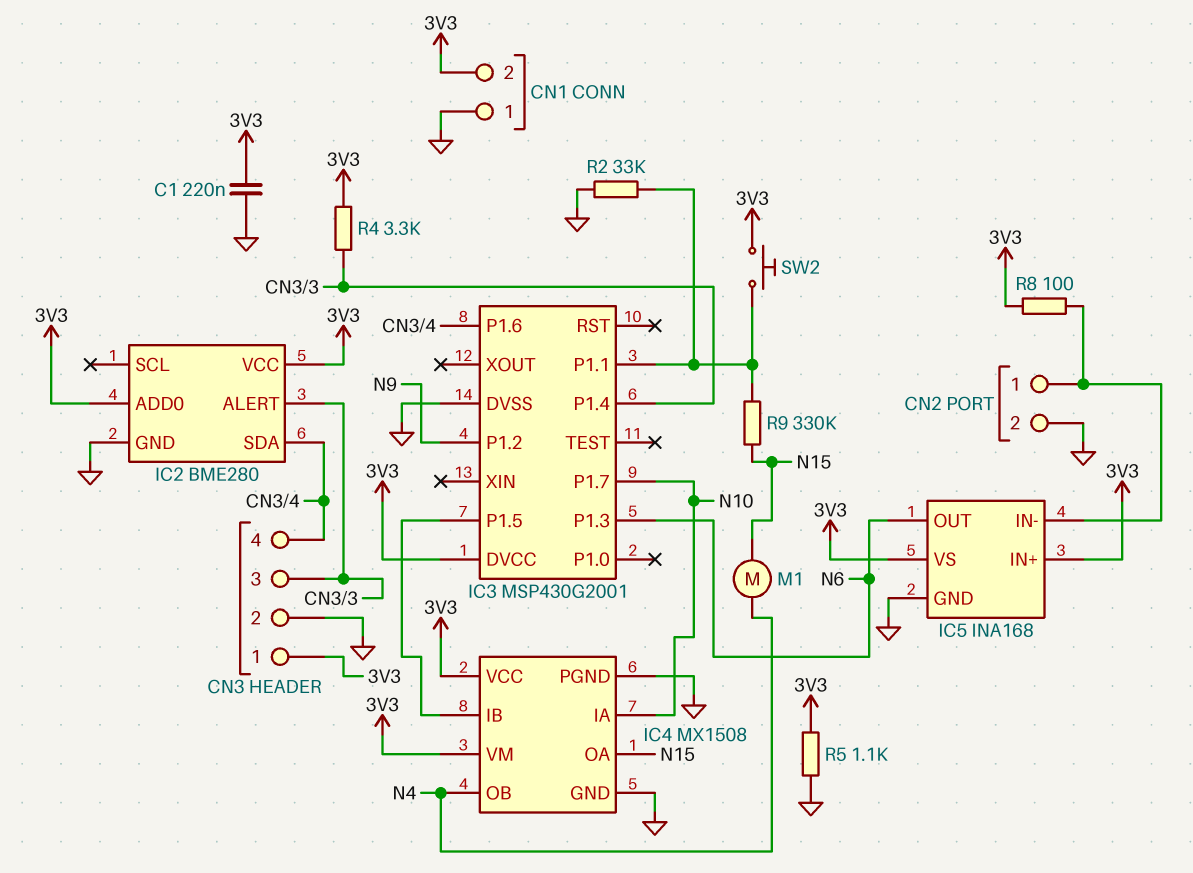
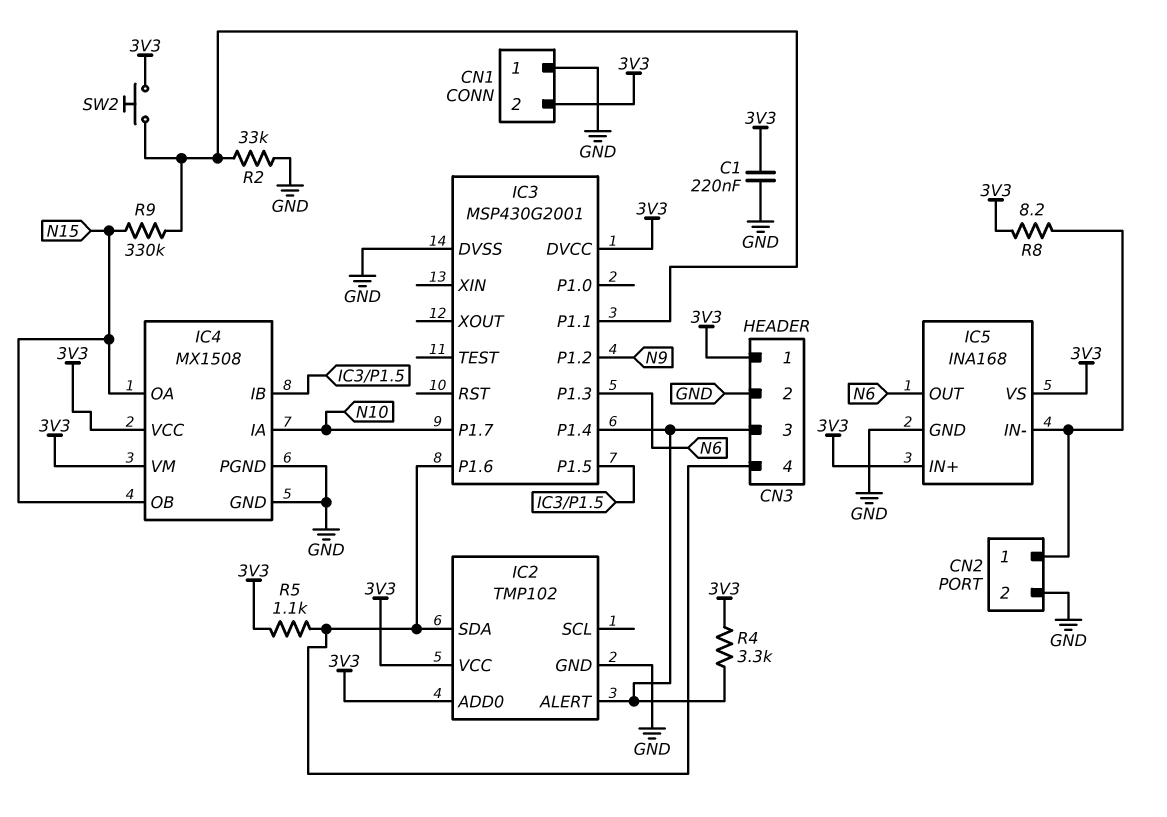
IC2: BME280 -> TMP102
IC4 pin OB: N4 -> N15
M1: motor (N4, N15) -> none
R5: 1.1k (3V3, GND) -> 1.1k (3V3, CN3/4)
R8: 100 (3V3, CN2/1) -> 8.2 (3V3, CN2/1)

